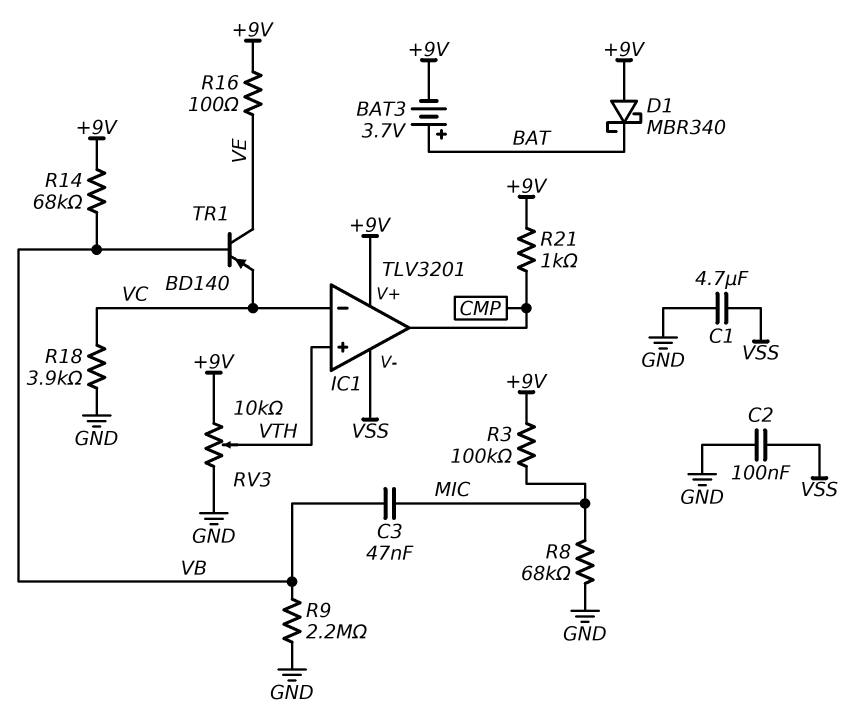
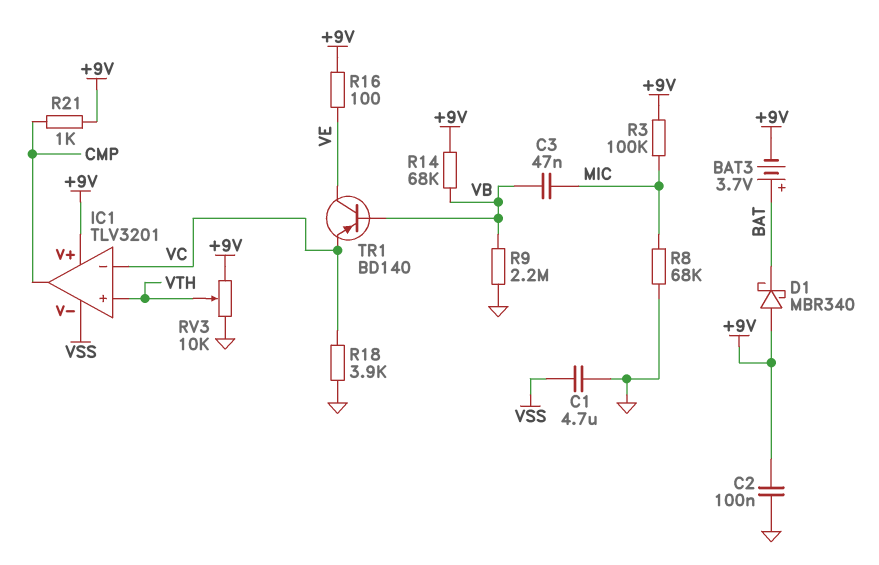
C2: 100nF (GND, VSS) -> 100nF (+9V, GND)

